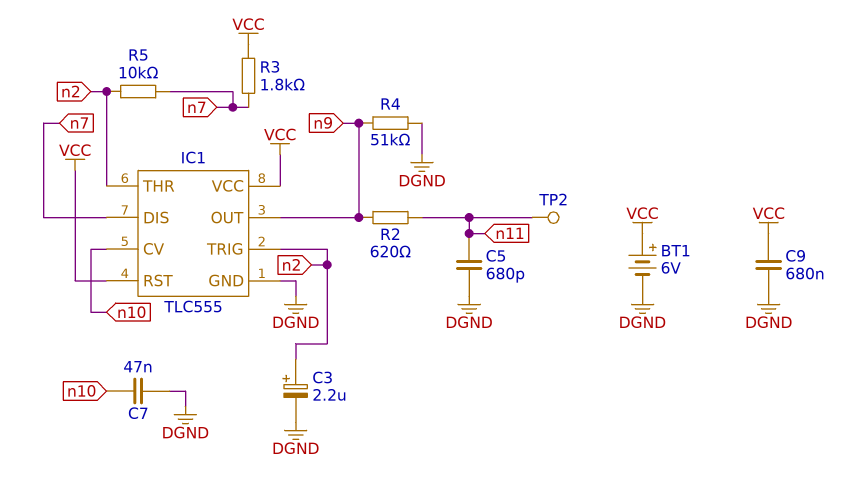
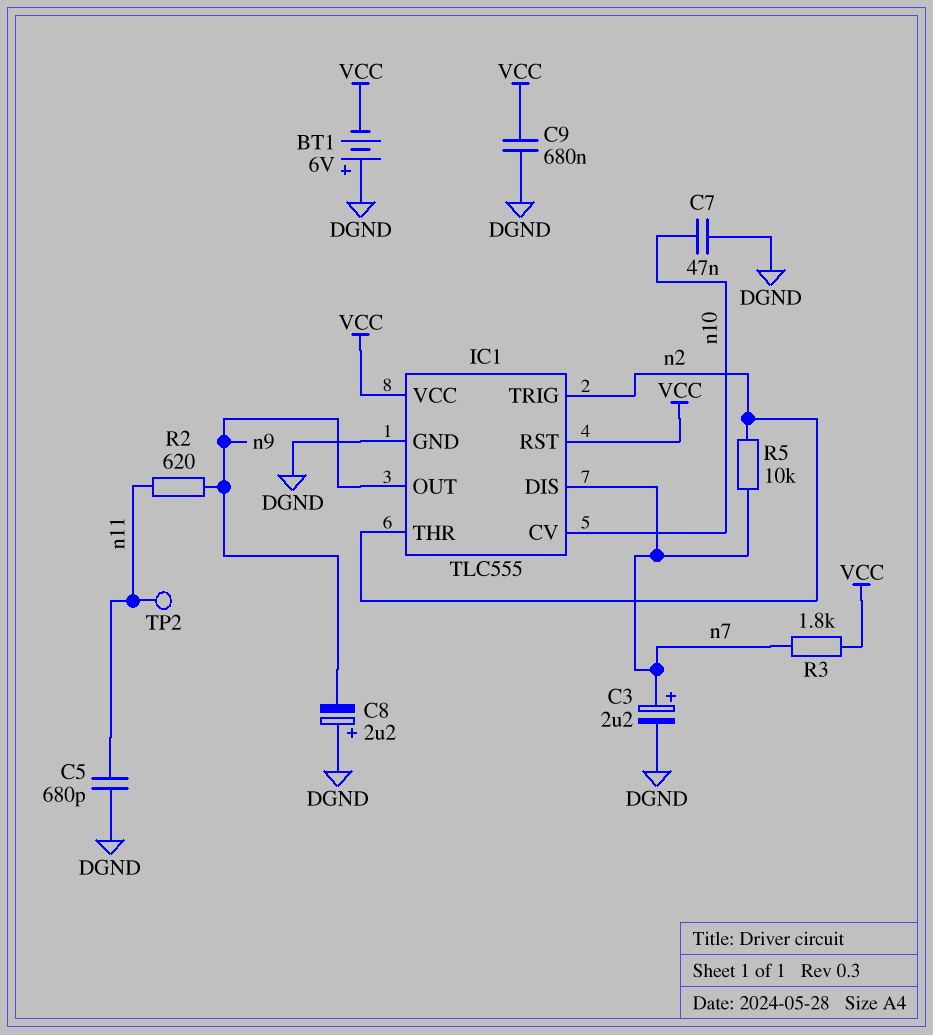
BT1: 6V (plus VCC, minus DGND) -> 6V (plus DGND, minus VCC)
C3: 2.2uF (plus n2, minus DGND) -> 2.2uF (plus n7, minus DGND)
C8: none -> 2.2uF (plus DGND, minus n9)
R4: 51k (DGND, n9) -> none

